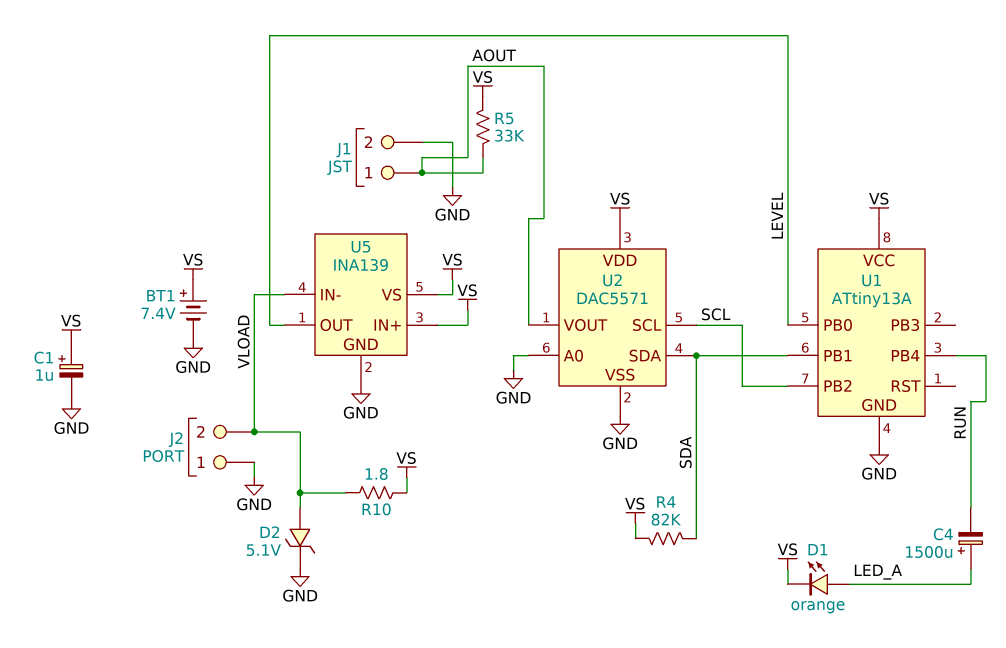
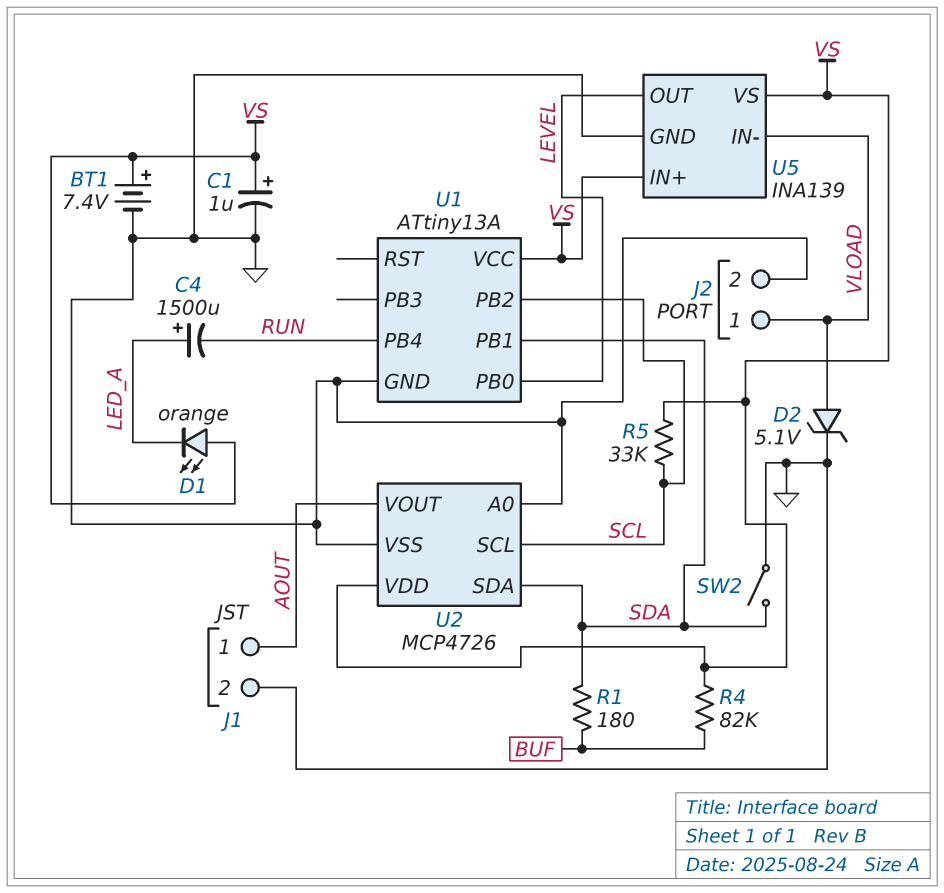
D1: LED orange (A LED_A, K VS) -> LED orange (A VS, K LED_A)
J2 pin 1: GND -> VLOAD
J2 pin 2: VLOAD -> GND
R1: none -> 180 (BUF, SDA)
R4: 82k (SDA, VS) -> 82k (BUF, VS)
R5: 33k (AOUT, VS) -> 33k (SCL, VS)
R10: 1.8 (VLOAD, VS) -> none
SW2: none -> switch (GND, SDA)
U2: DAC5571 -> MCP4726

